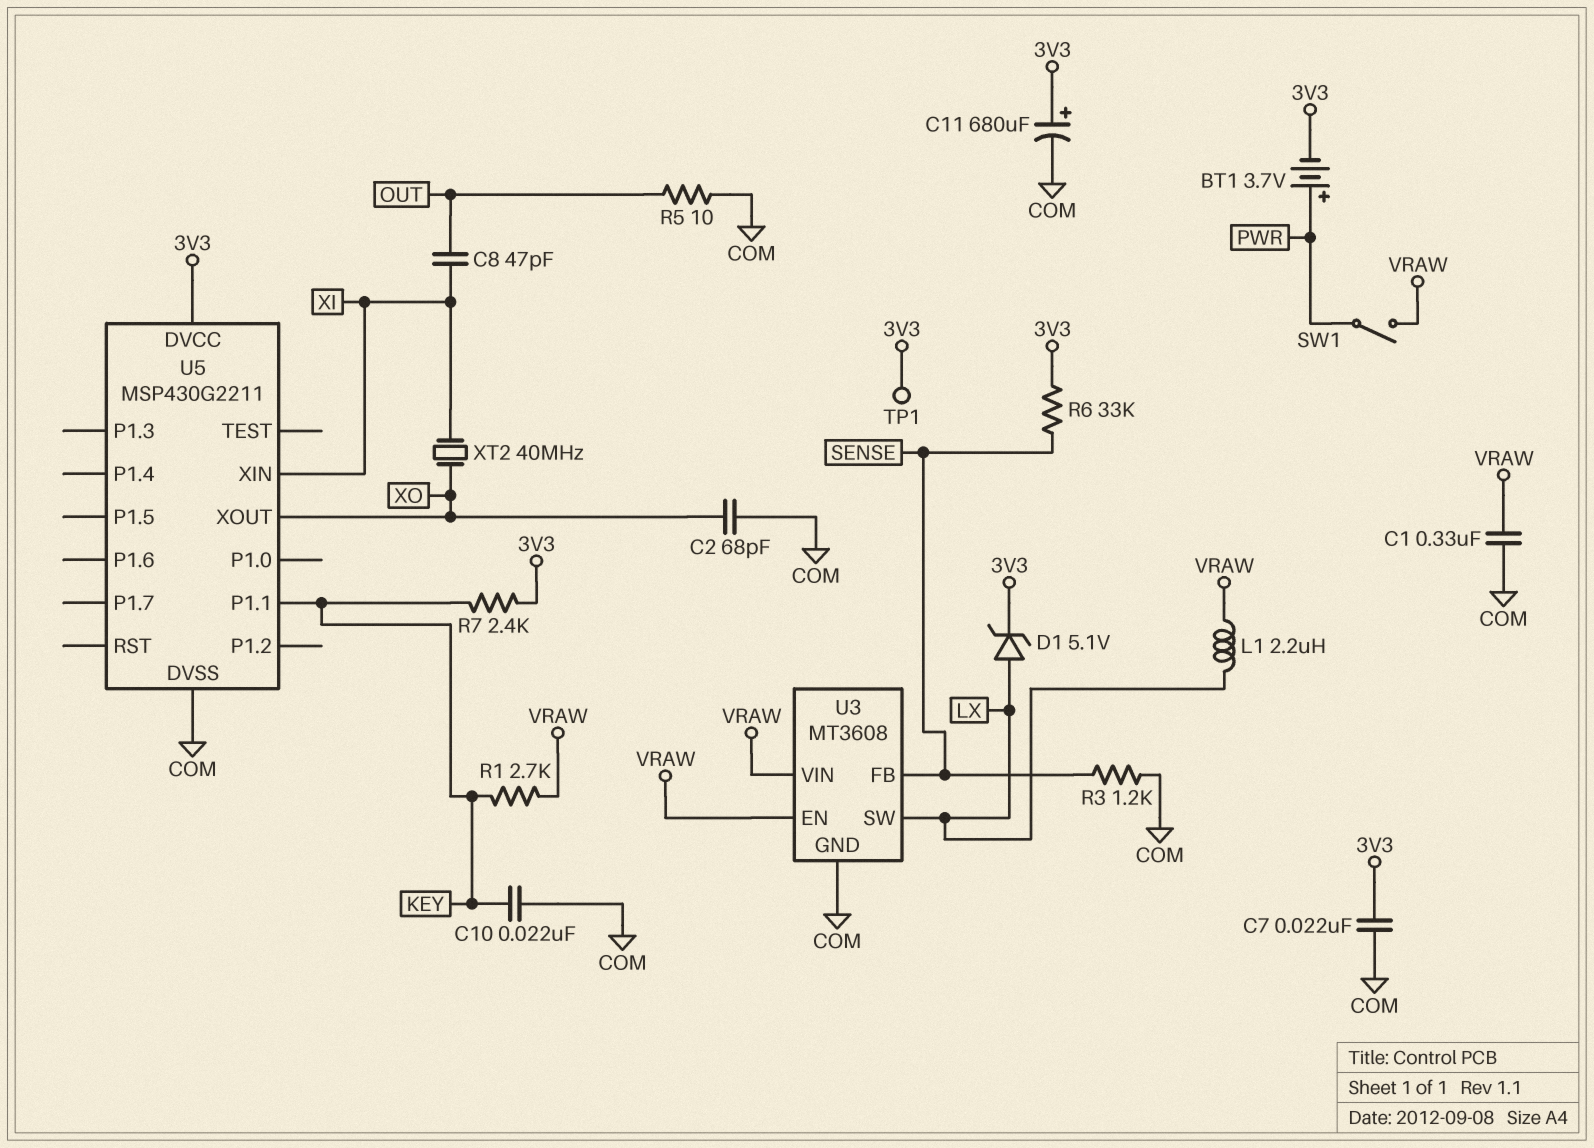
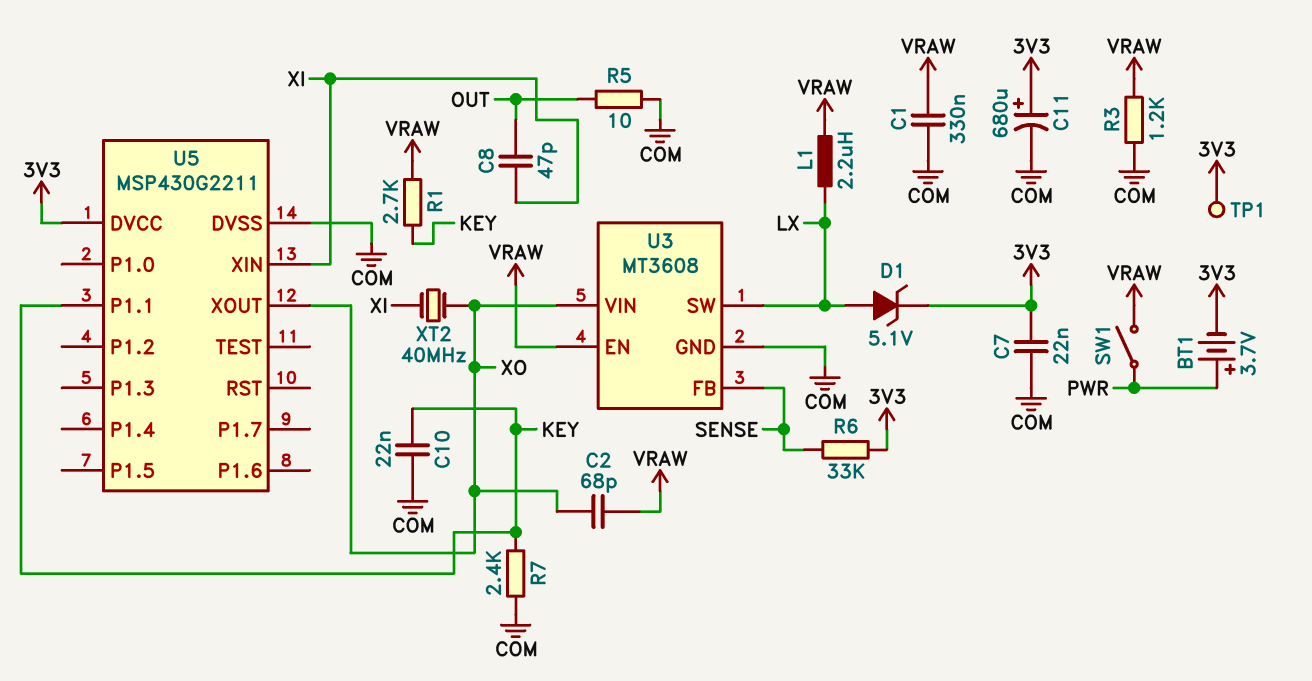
C2: 68pF (COM, XO) -> 68pF (VRAW, XO)
R3: 1.2k (COM, SENSE) -> 1.2k (COM, VRAW)
R7: 2.4k (3V3, KEY) -> 2.4k (COM, KEY)
U3 pin VIN: VRAW -> XO

